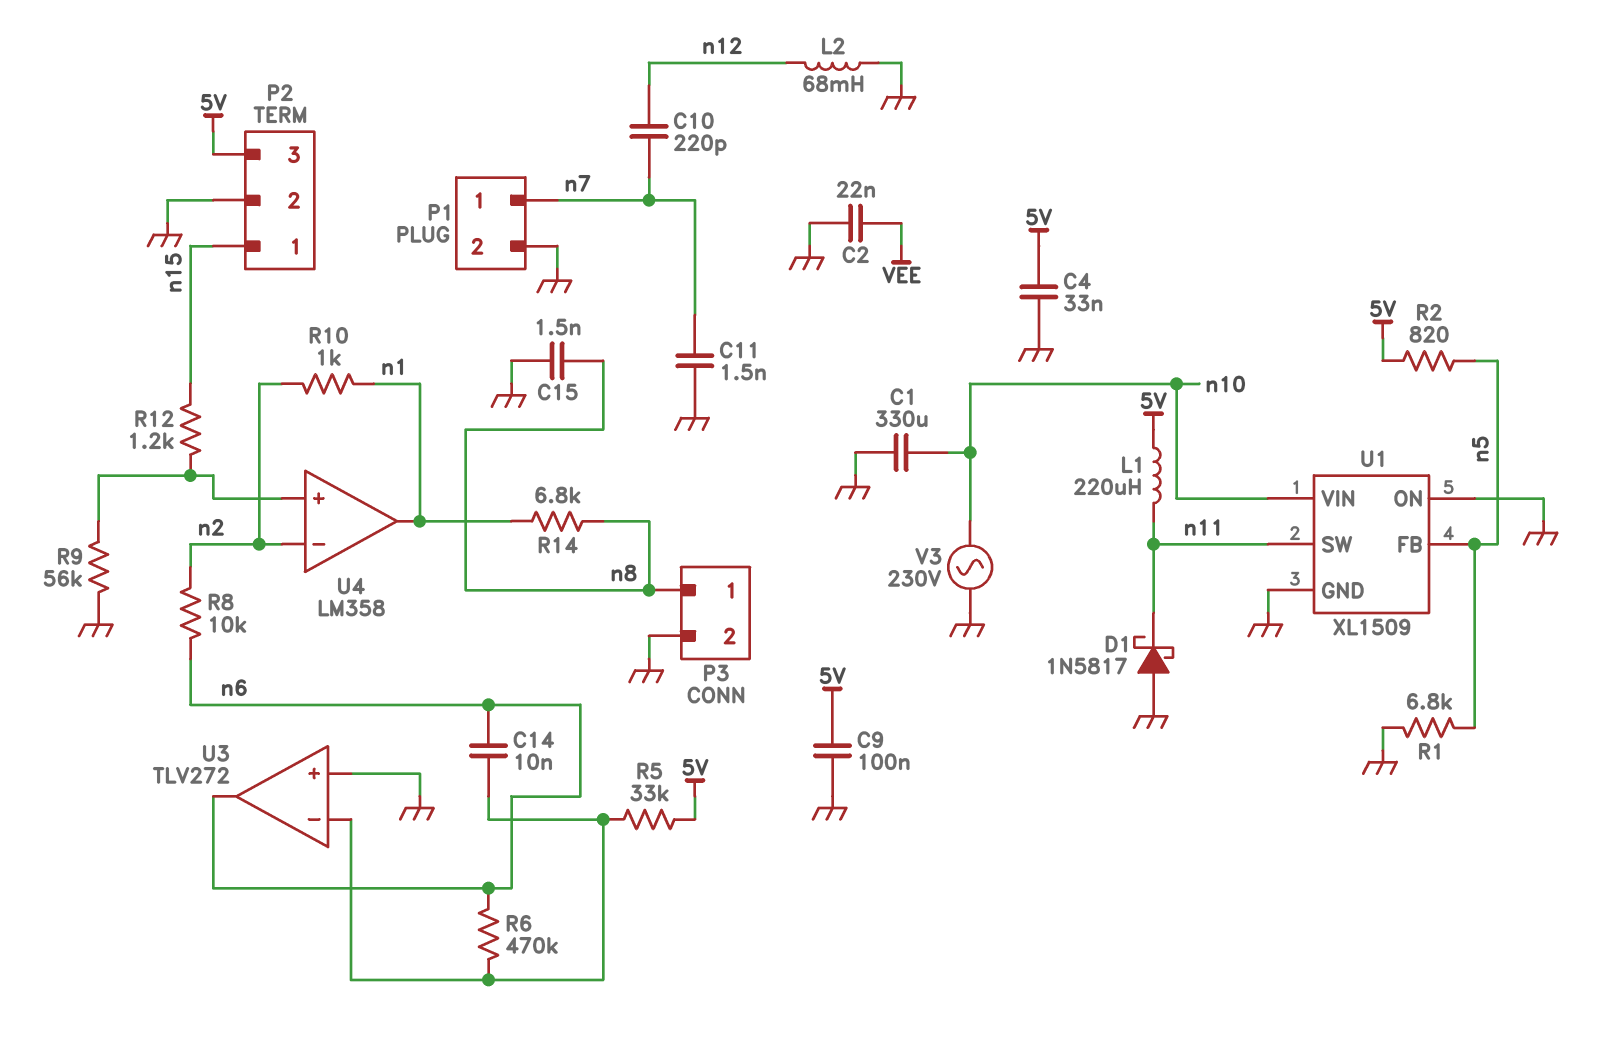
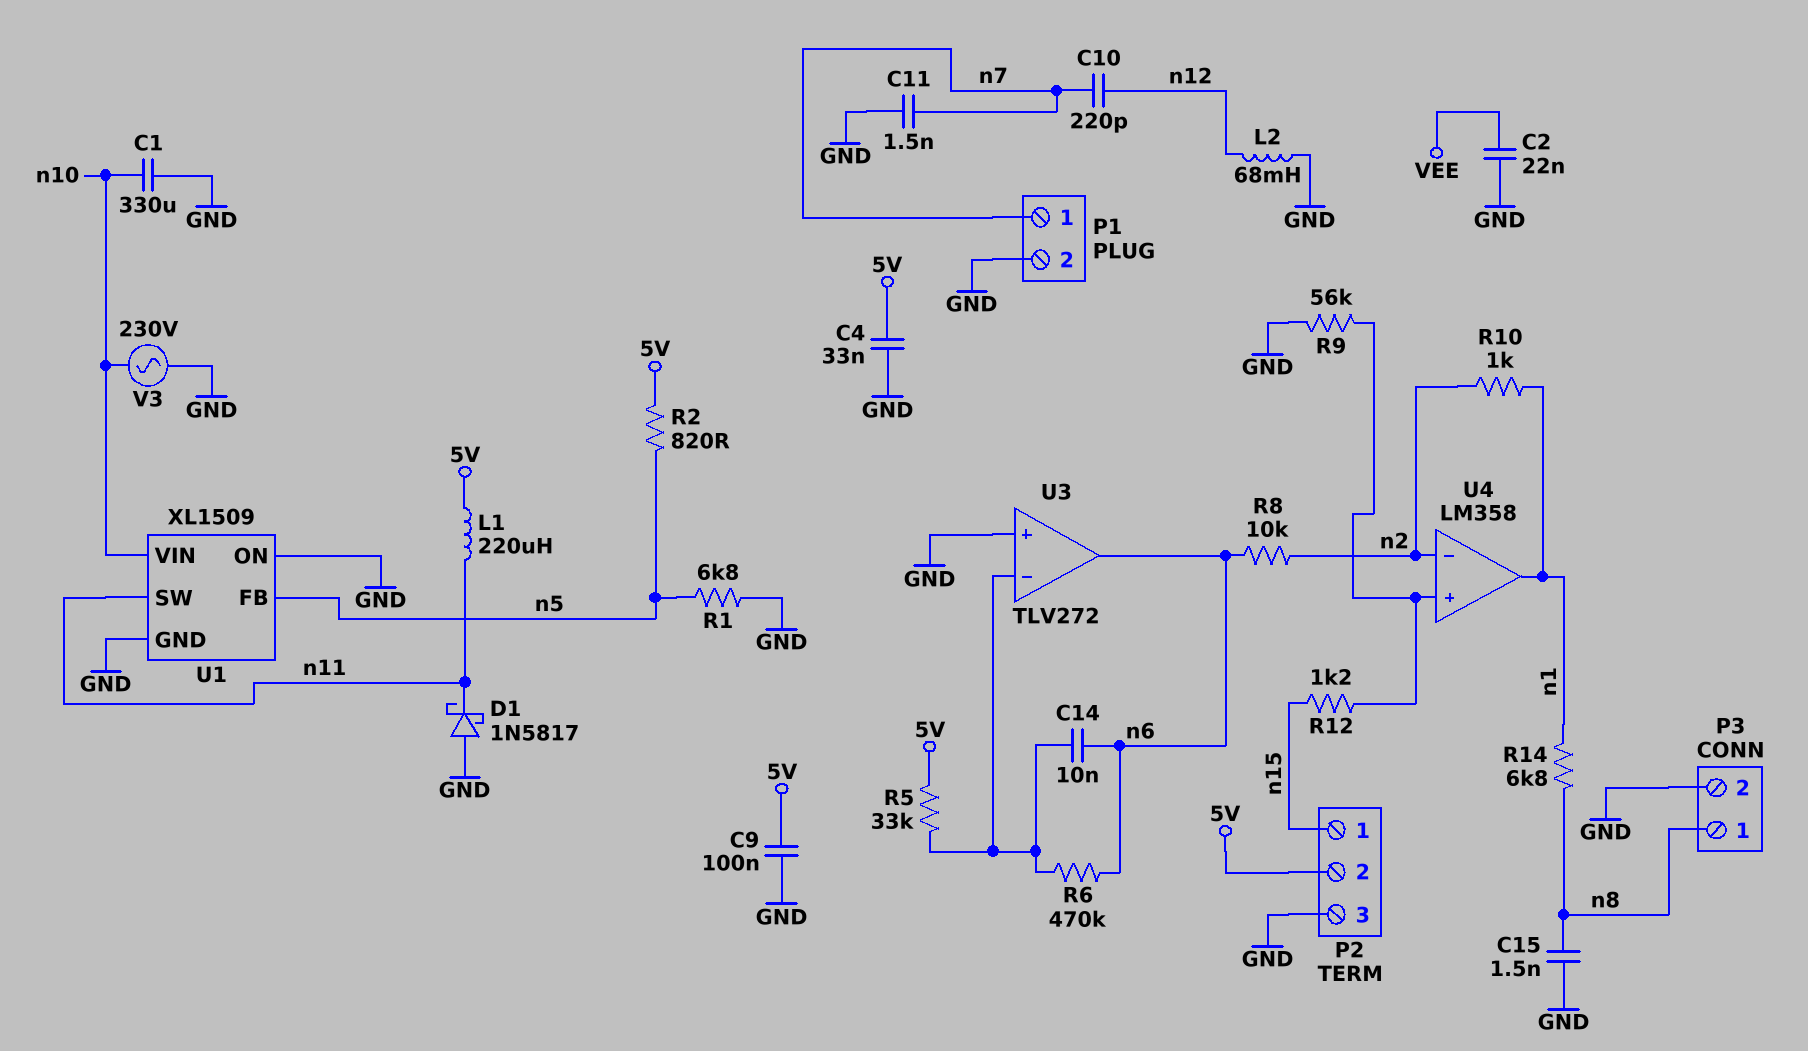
P2 pin 2: GND -> 5V
P2 pin 3: 5V -> GND

